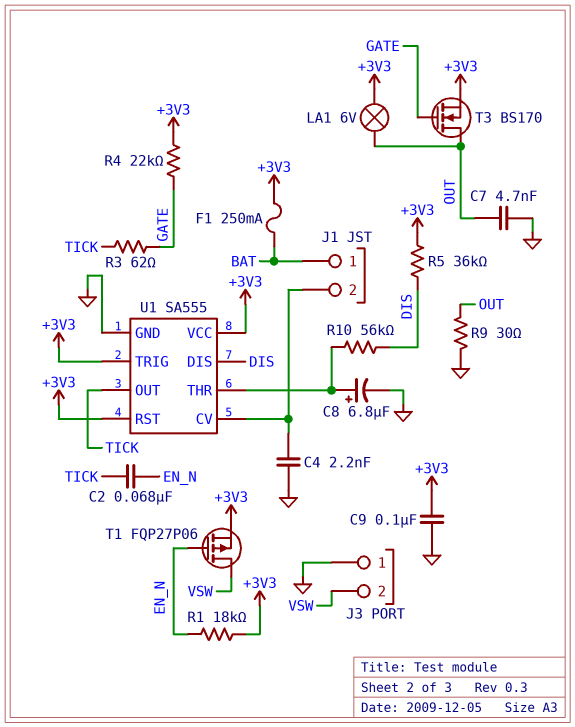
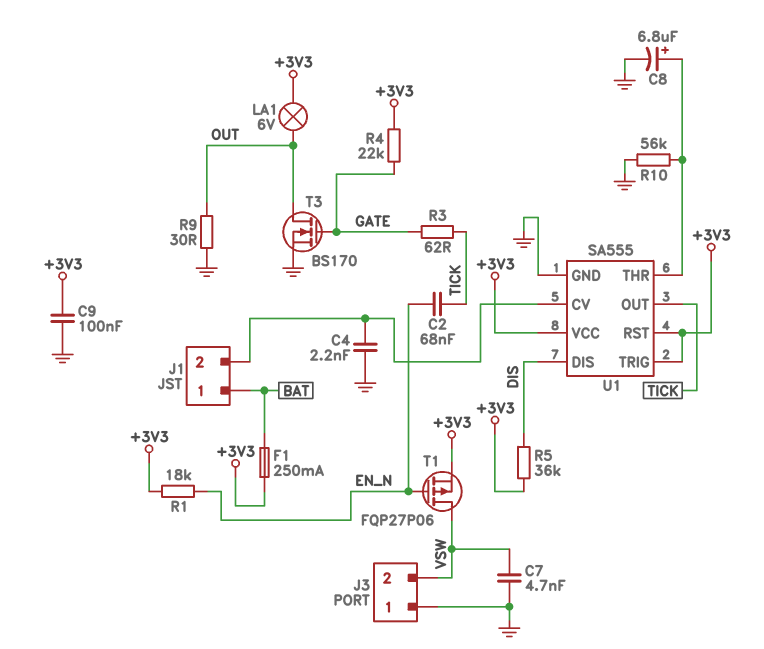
C7: 4.7nF (GND, OUT) -> 4.7nF (GND, VSW)
R10: 56k (DIS, U1/THR) -> 56k (GND, U1/THR)
T3: NMOS BS170 (G GATE, D OUT, S +3V3) -> NMOS BS170 (G GATE, D OUT, S GND)

